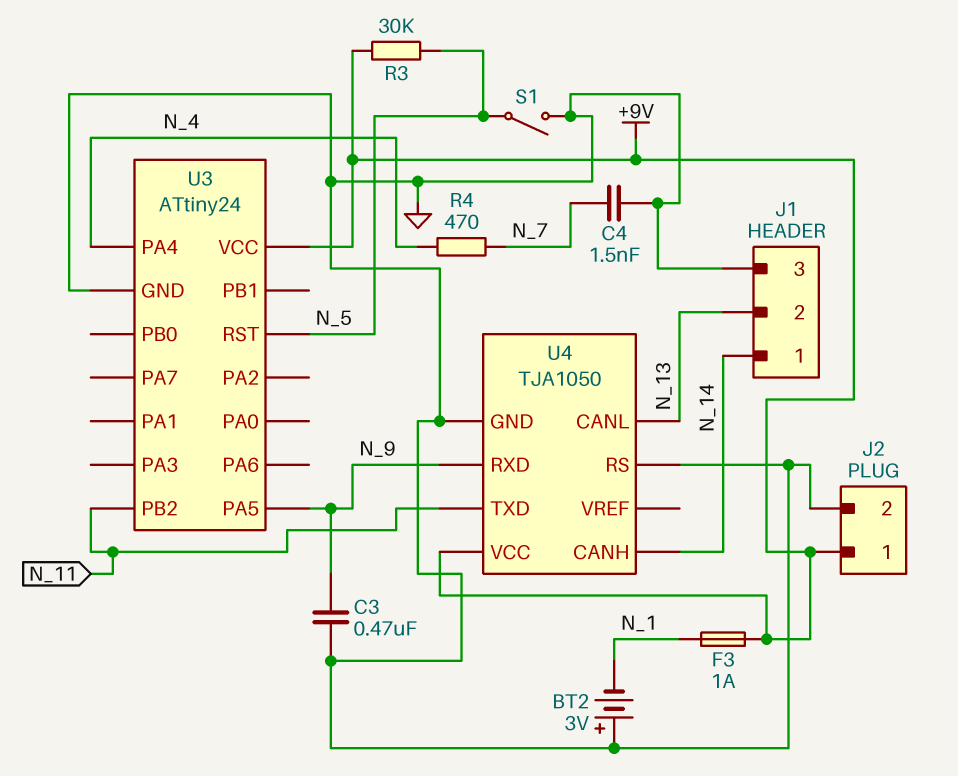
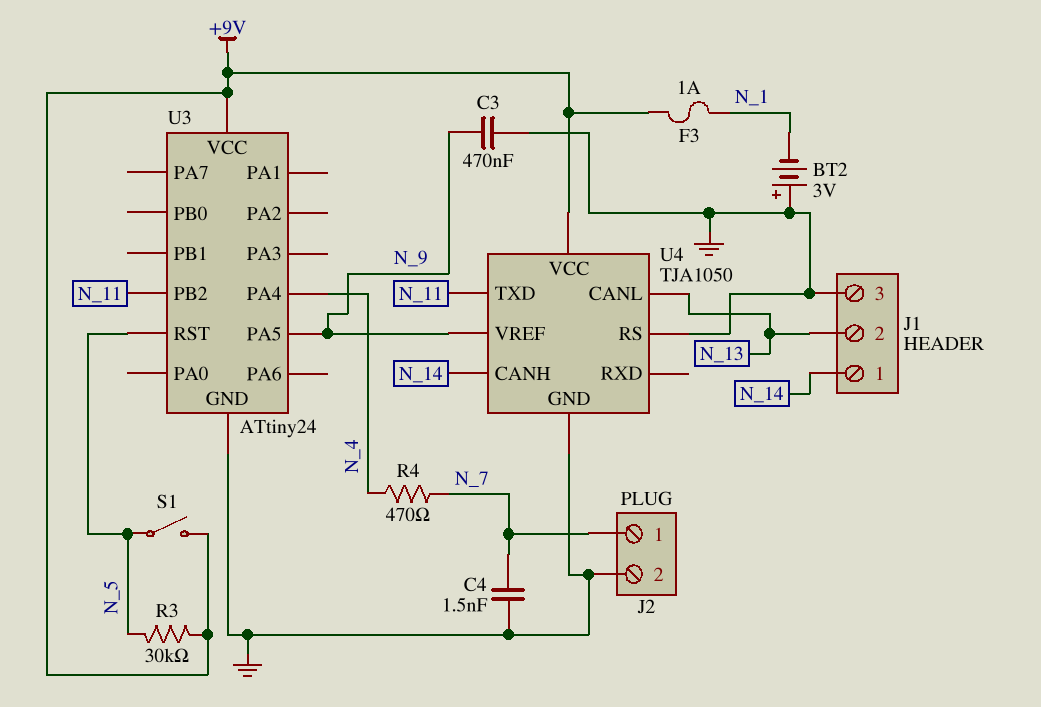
J2 pin 1: +9V -> N_7
S1: switch (GND, N_5) -> switch (+9V, N_5)
U4 pin RXD: N_9 -> none
U4 pin VREF: none -> N_9

